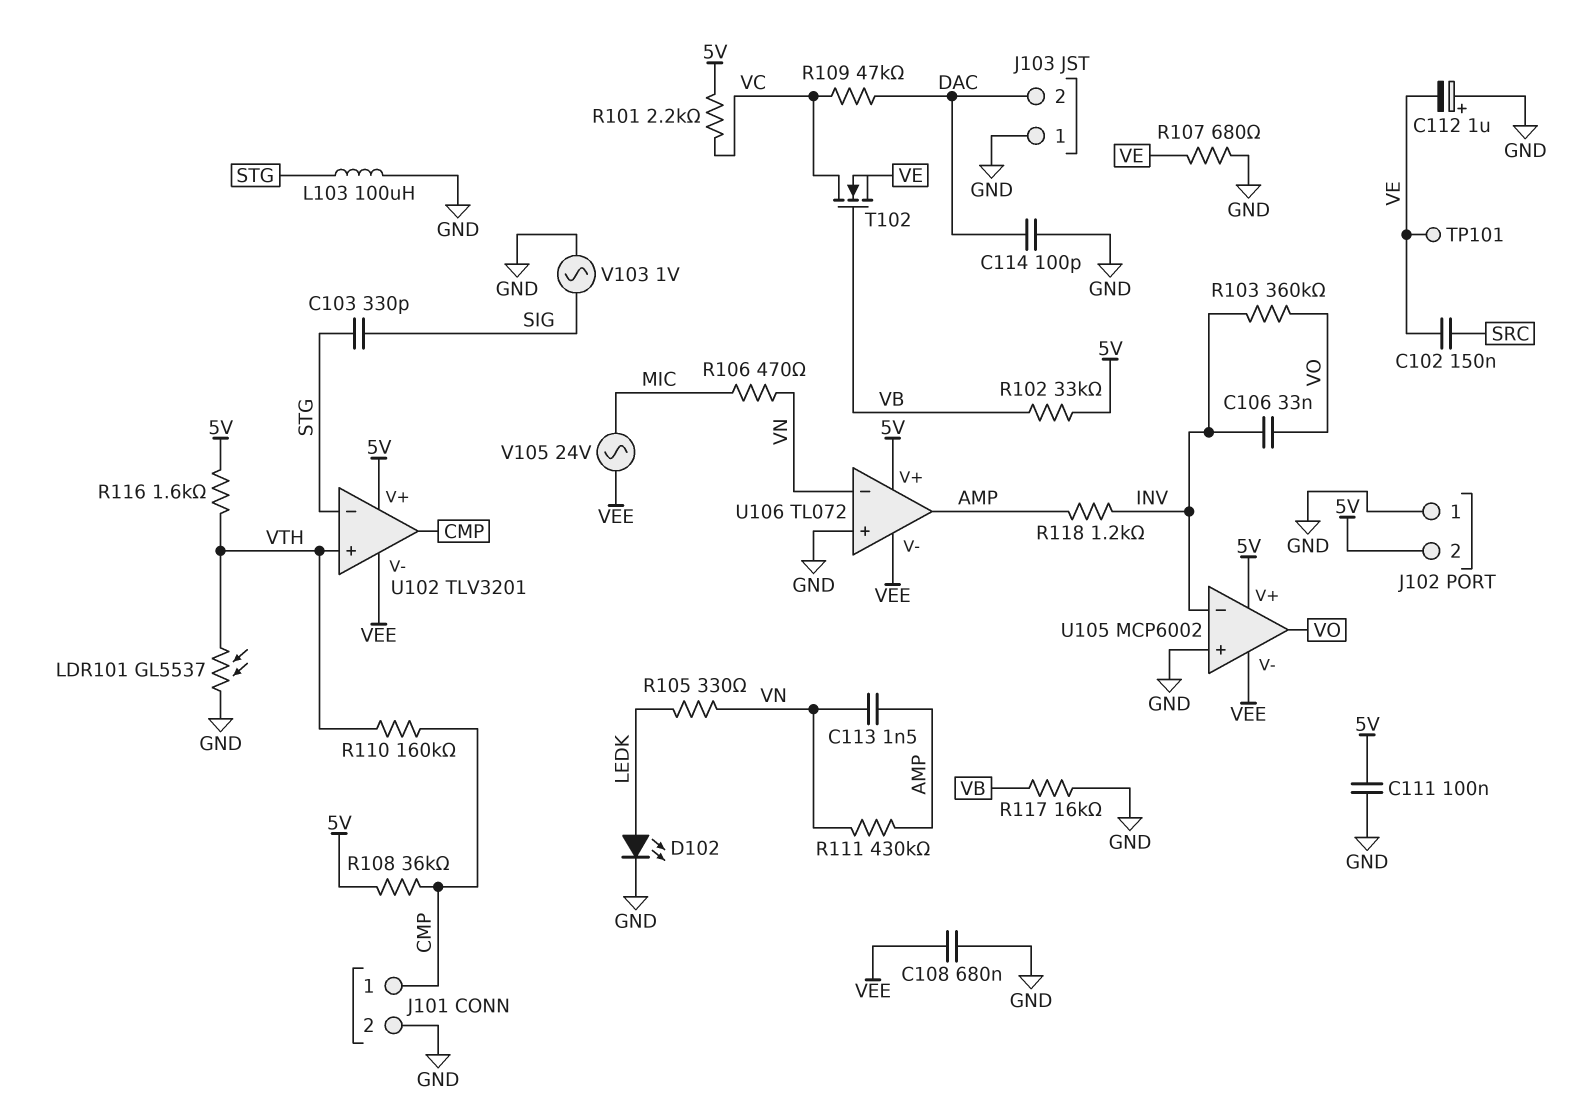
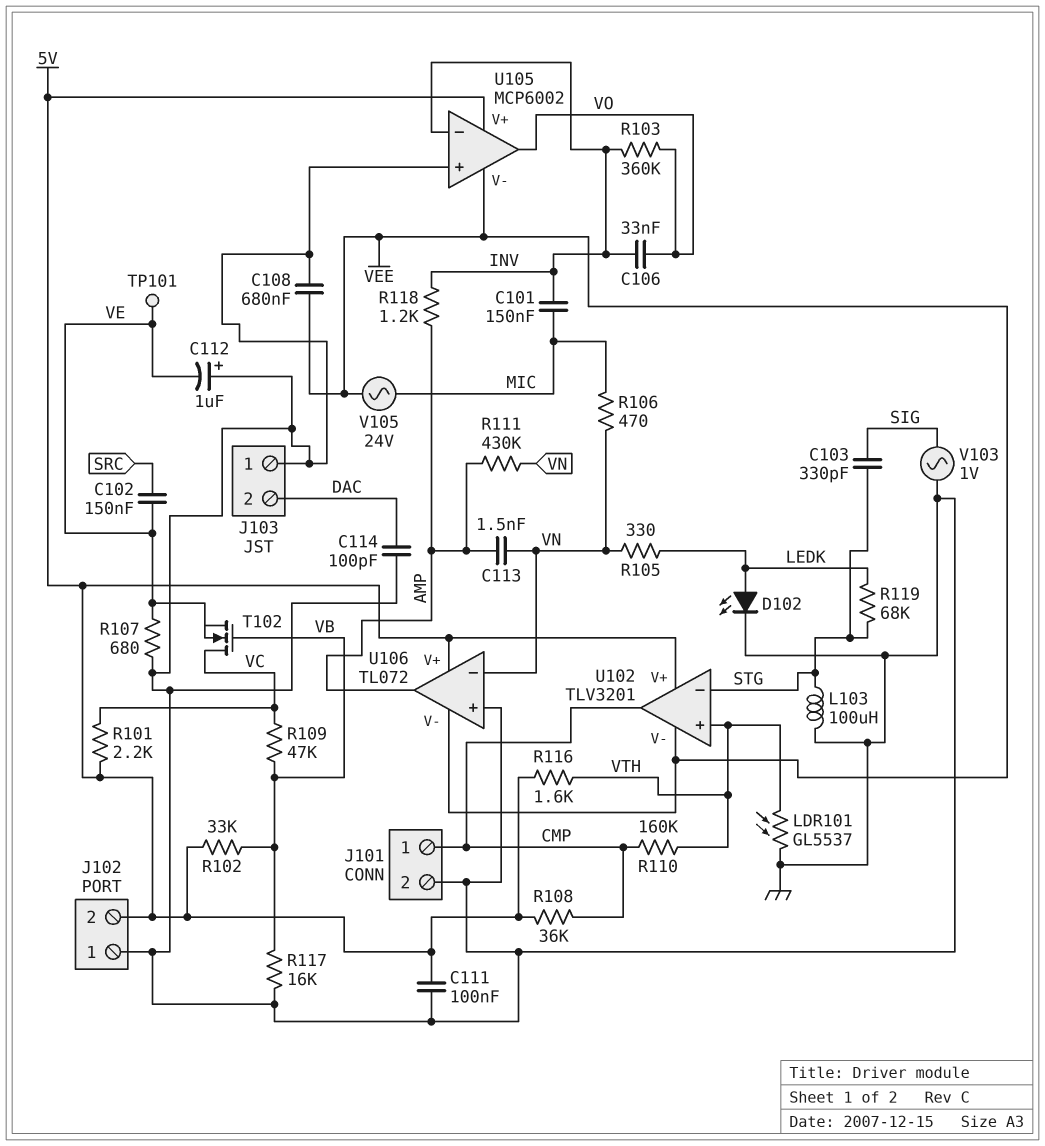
C101: none -> 150nF (INV, MIC)
R109: 47k (DAC, VC) -> 47k (VB, VC)
R119: none -> 68k (LEDK, STG)

